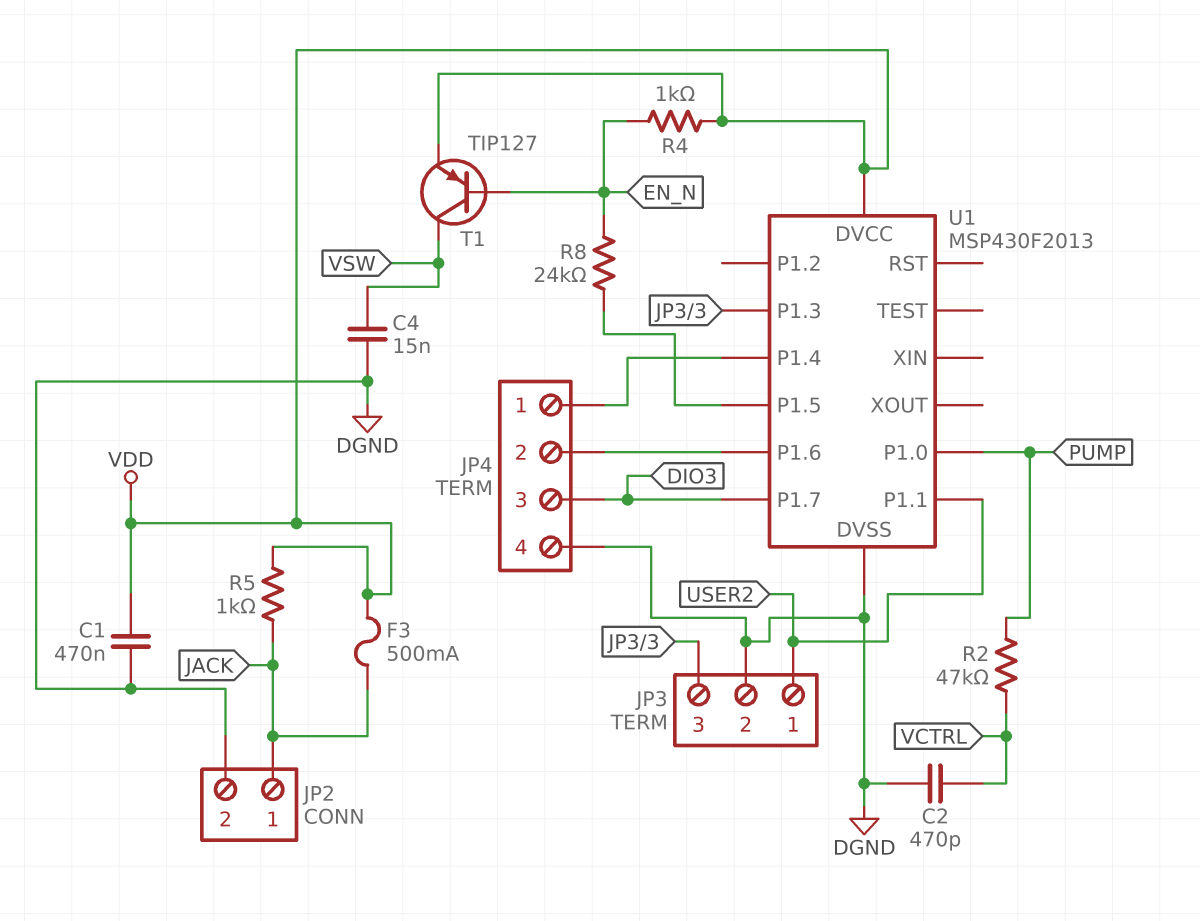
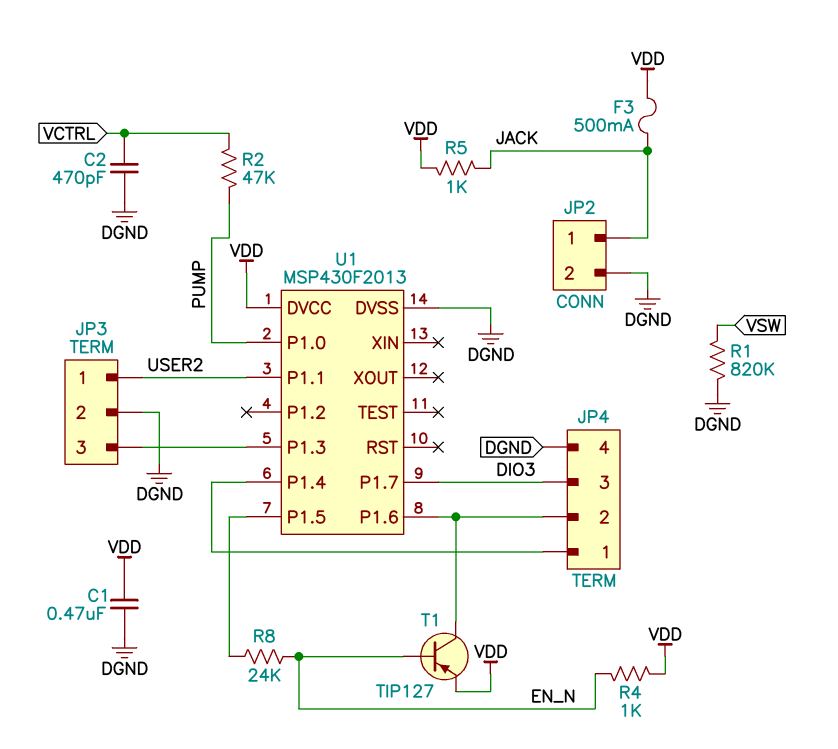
C4: 15nF (DGND, VSW) -> none
R1: none -> 820k (DGND, VSW)
T1: PNP TIP127 (B EN_N, C VSW, E VDD) -> PNP TIP127 (B EN_N, C JP4/2, E VDD)

